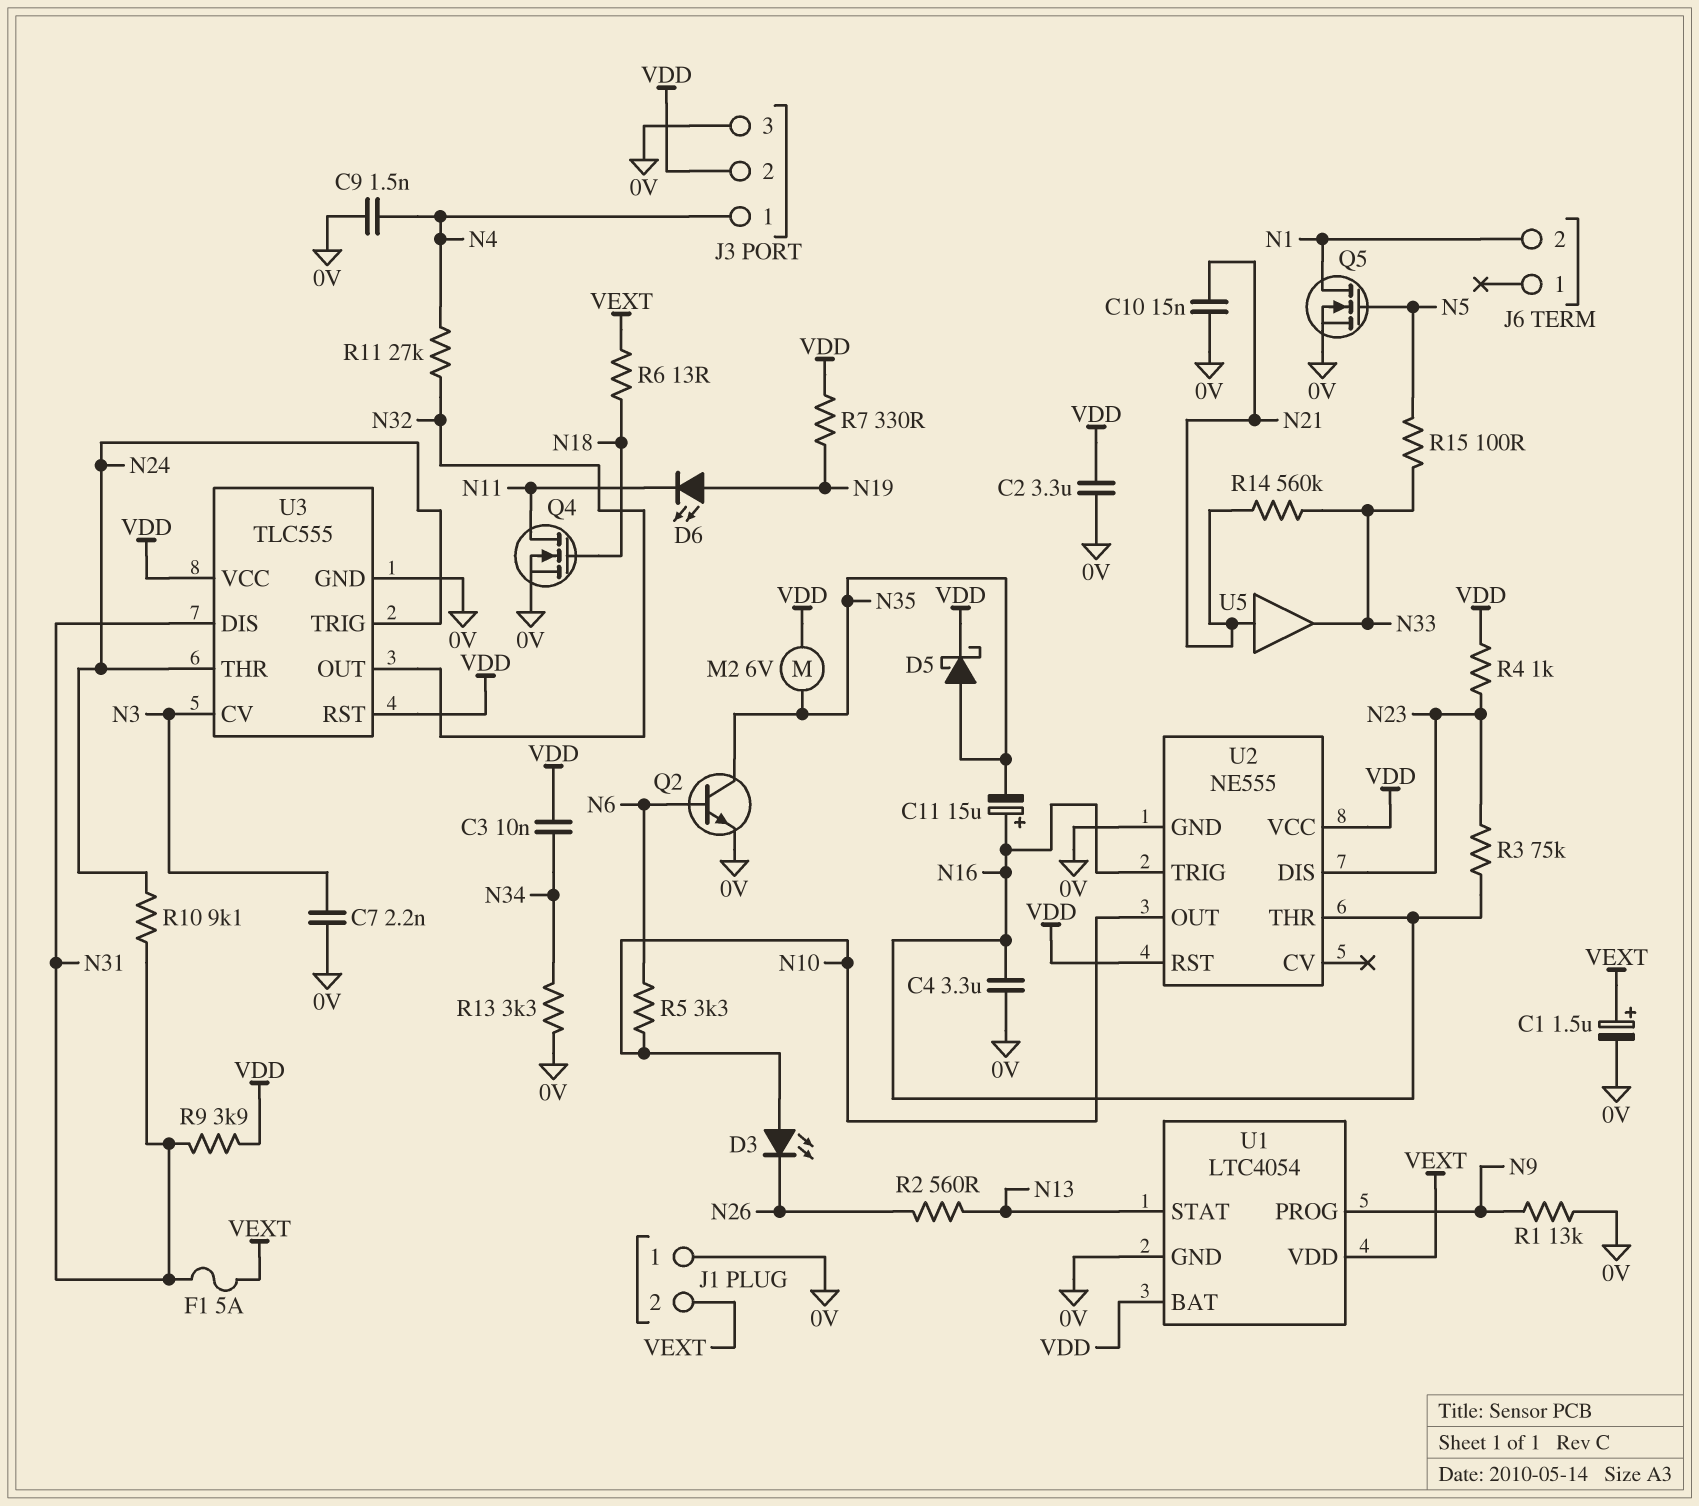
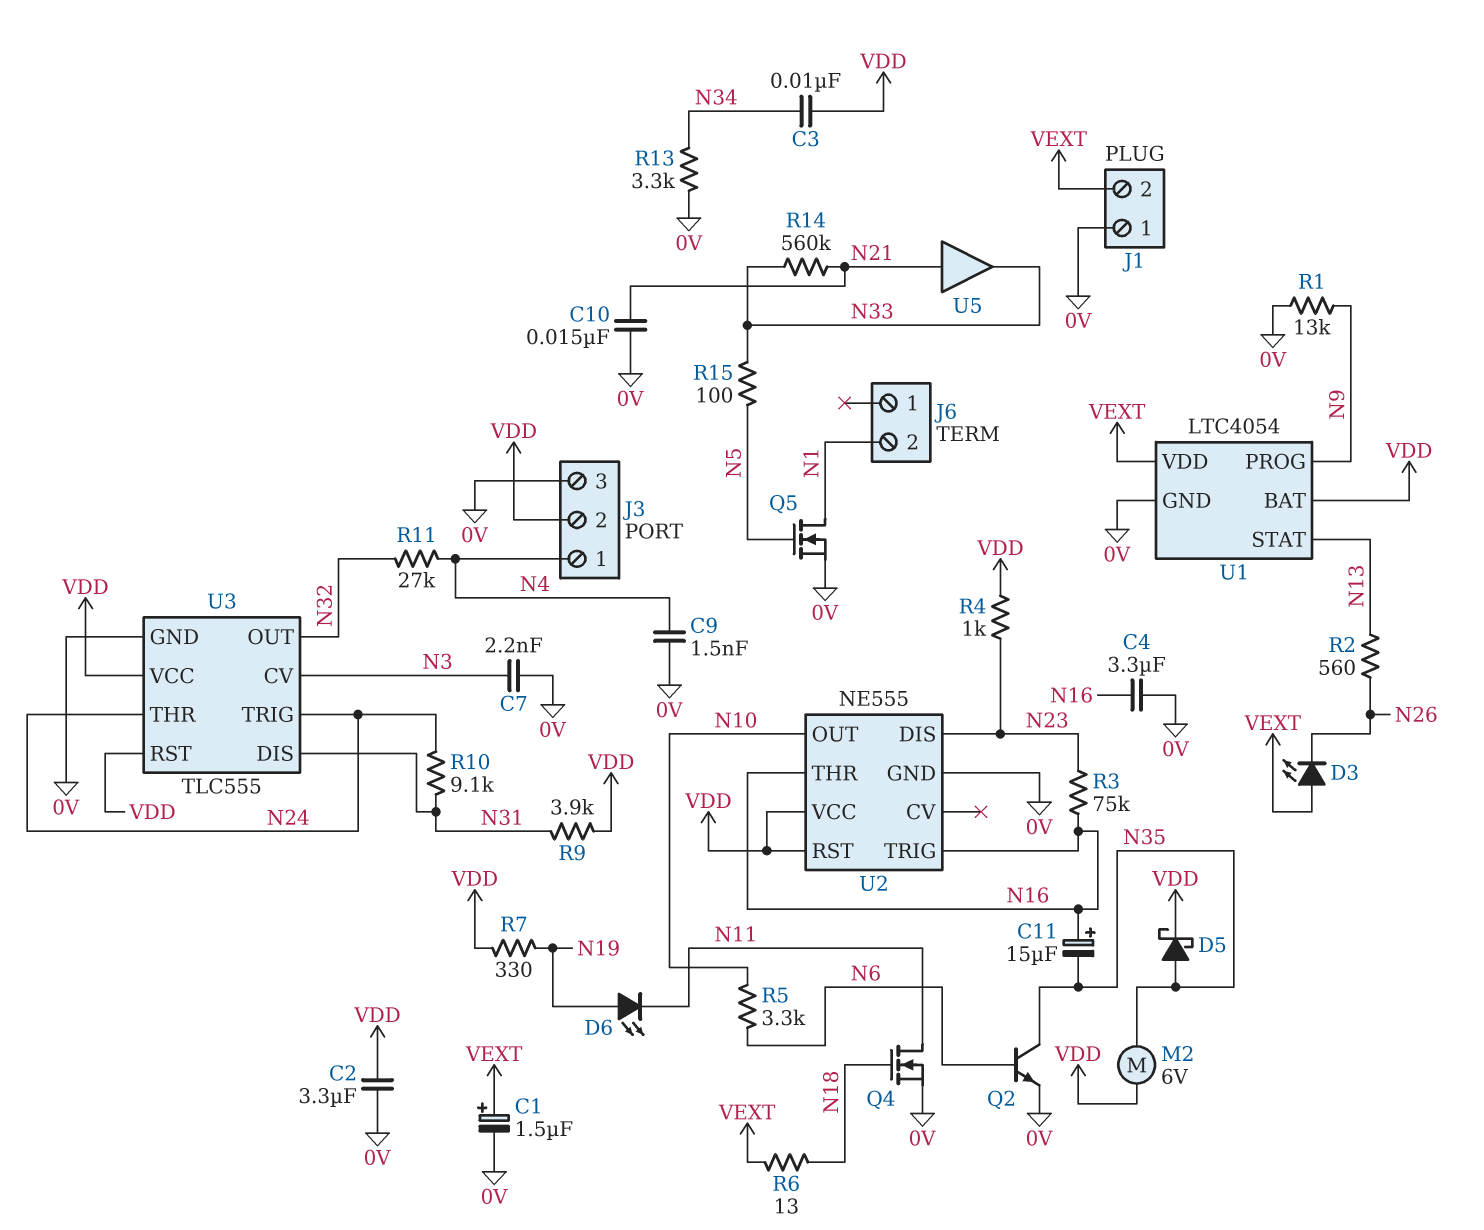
D3: LED (A N10, K N26) -> LED (A VEXT, K N26)
F1: 5A (N31, VEXT) -> none

